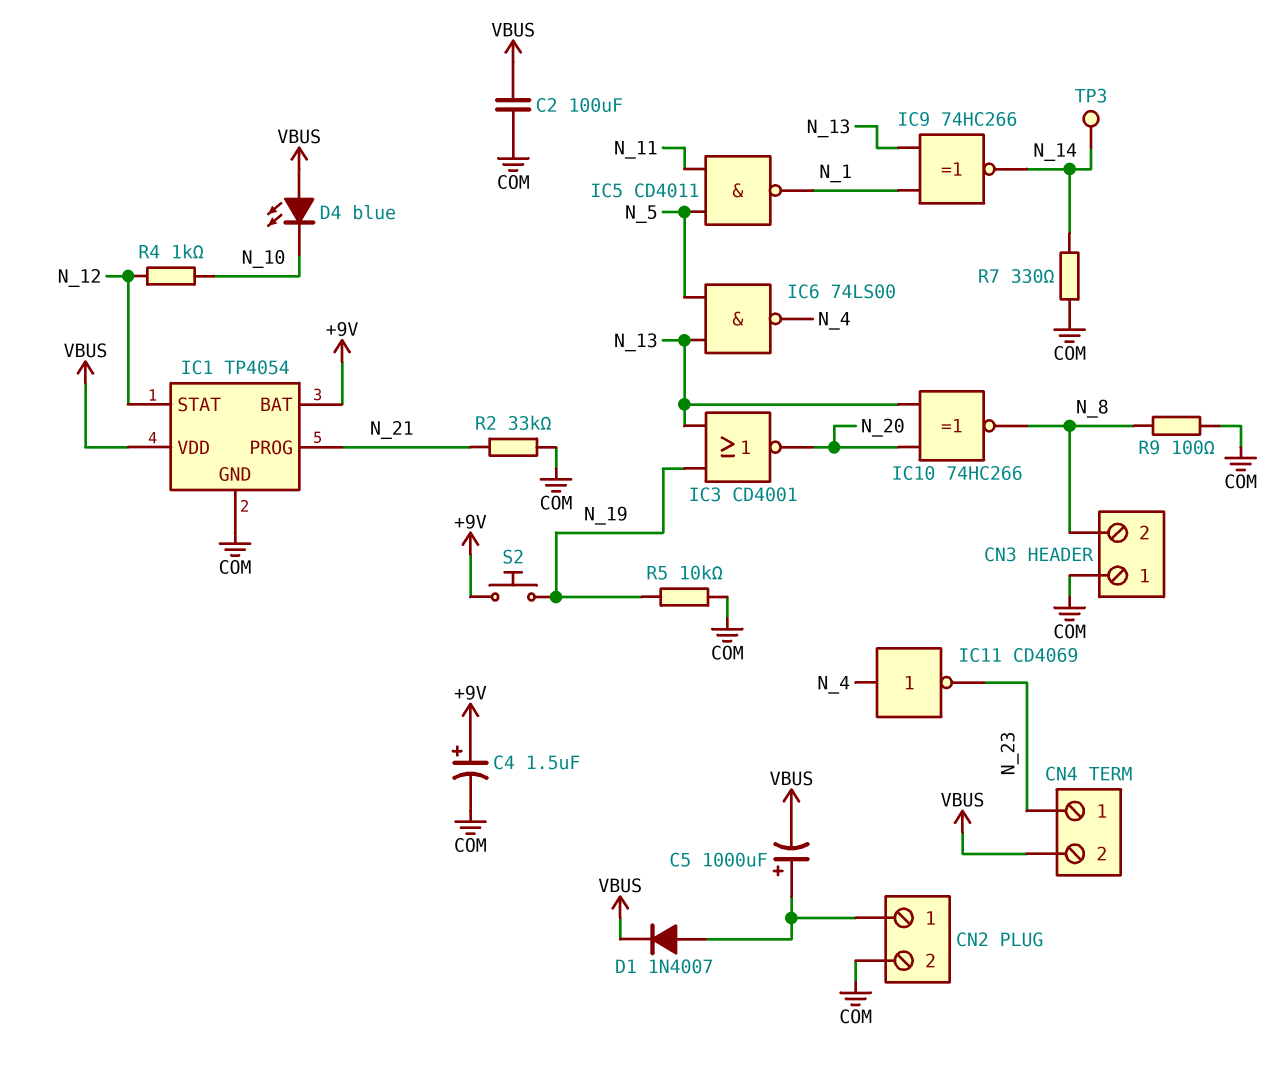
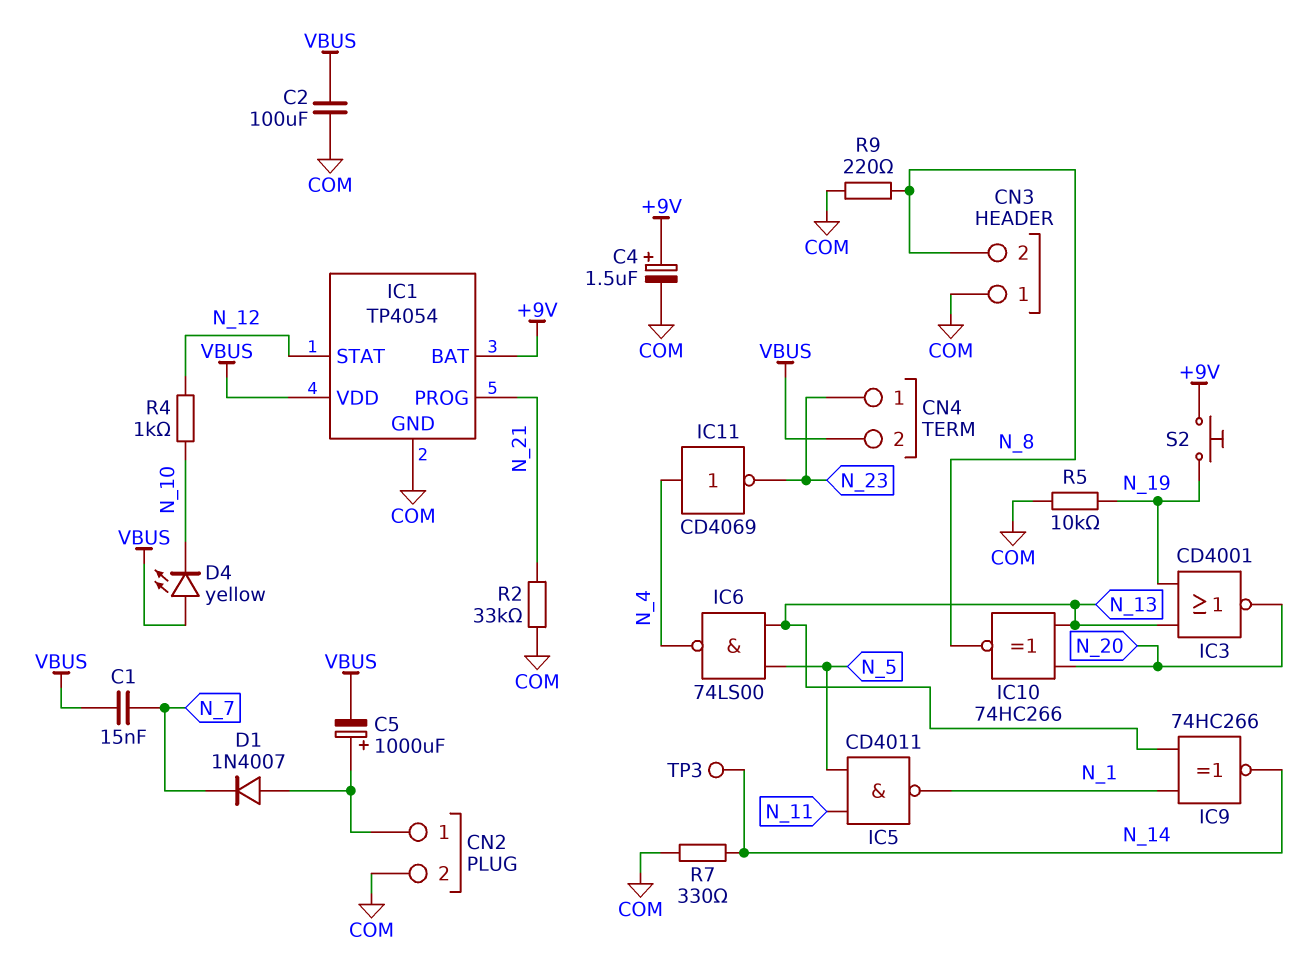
C1: none -> 15nF (N_7, VBUS)
D1: diode 1N4007 (A CN2/1, K VBUS) -> diode 1N4007 (A CN2/1, K N_7)
D4: LED blue (A VBUS, K N_10) -> LED yellow (A VBUS, K N_10)
R9: 100 (COM, N_8) -> 220 (COM, N_8)

